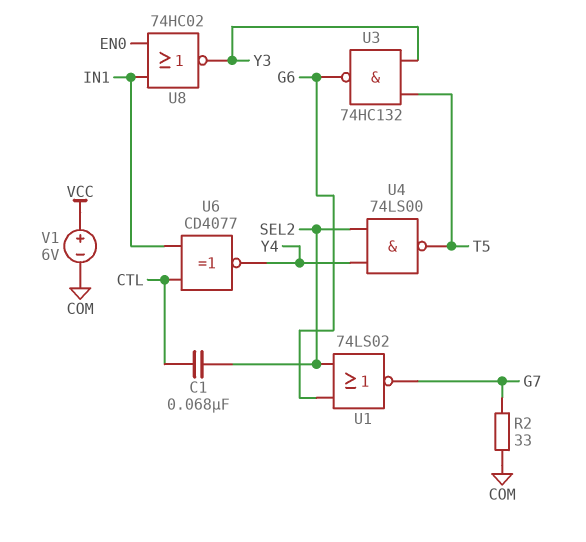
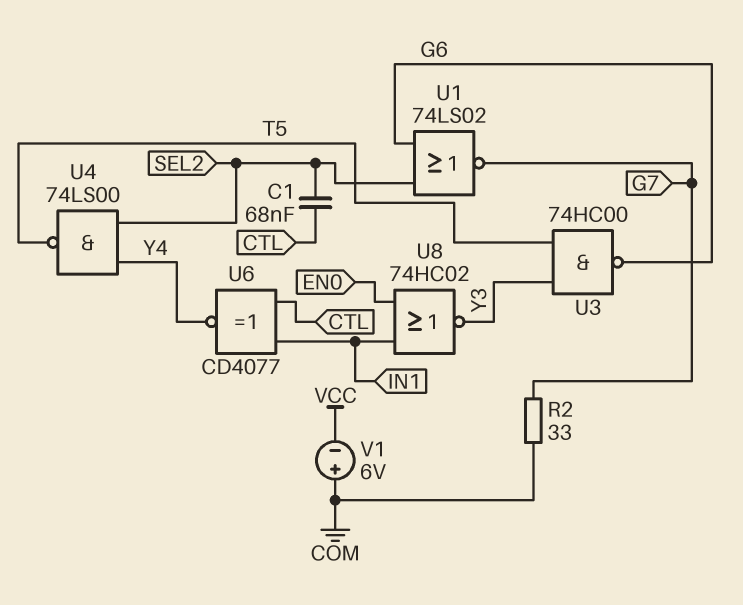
U3: NAND 74HC132 (in T5, in Y3, out G6) -> NAND 74HC00 (in T5, in Y3, out G6)
V1: 6V (plus VCC, minus COM) -> 6V (plus COM, minus VCC)

